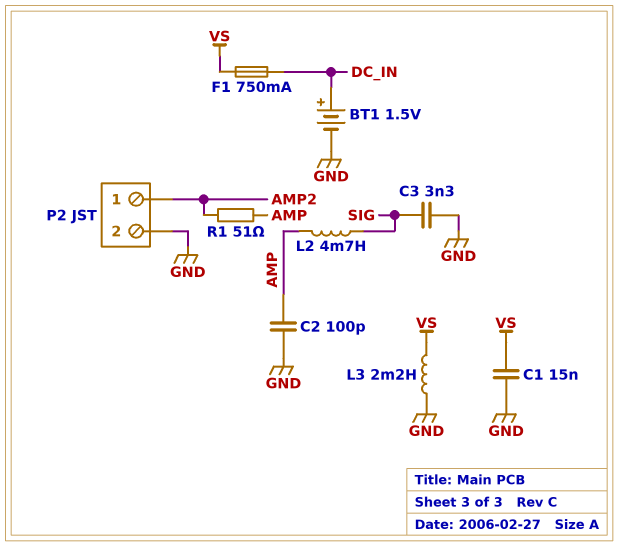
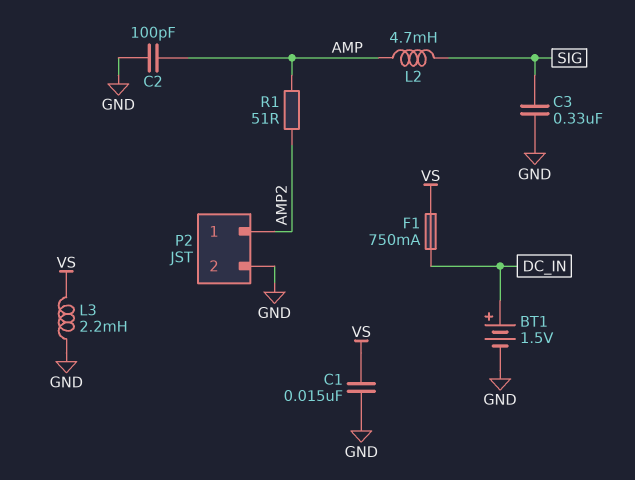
C3: 3.3nF (GND, SIG) -> 330nF (GND, SIG)

